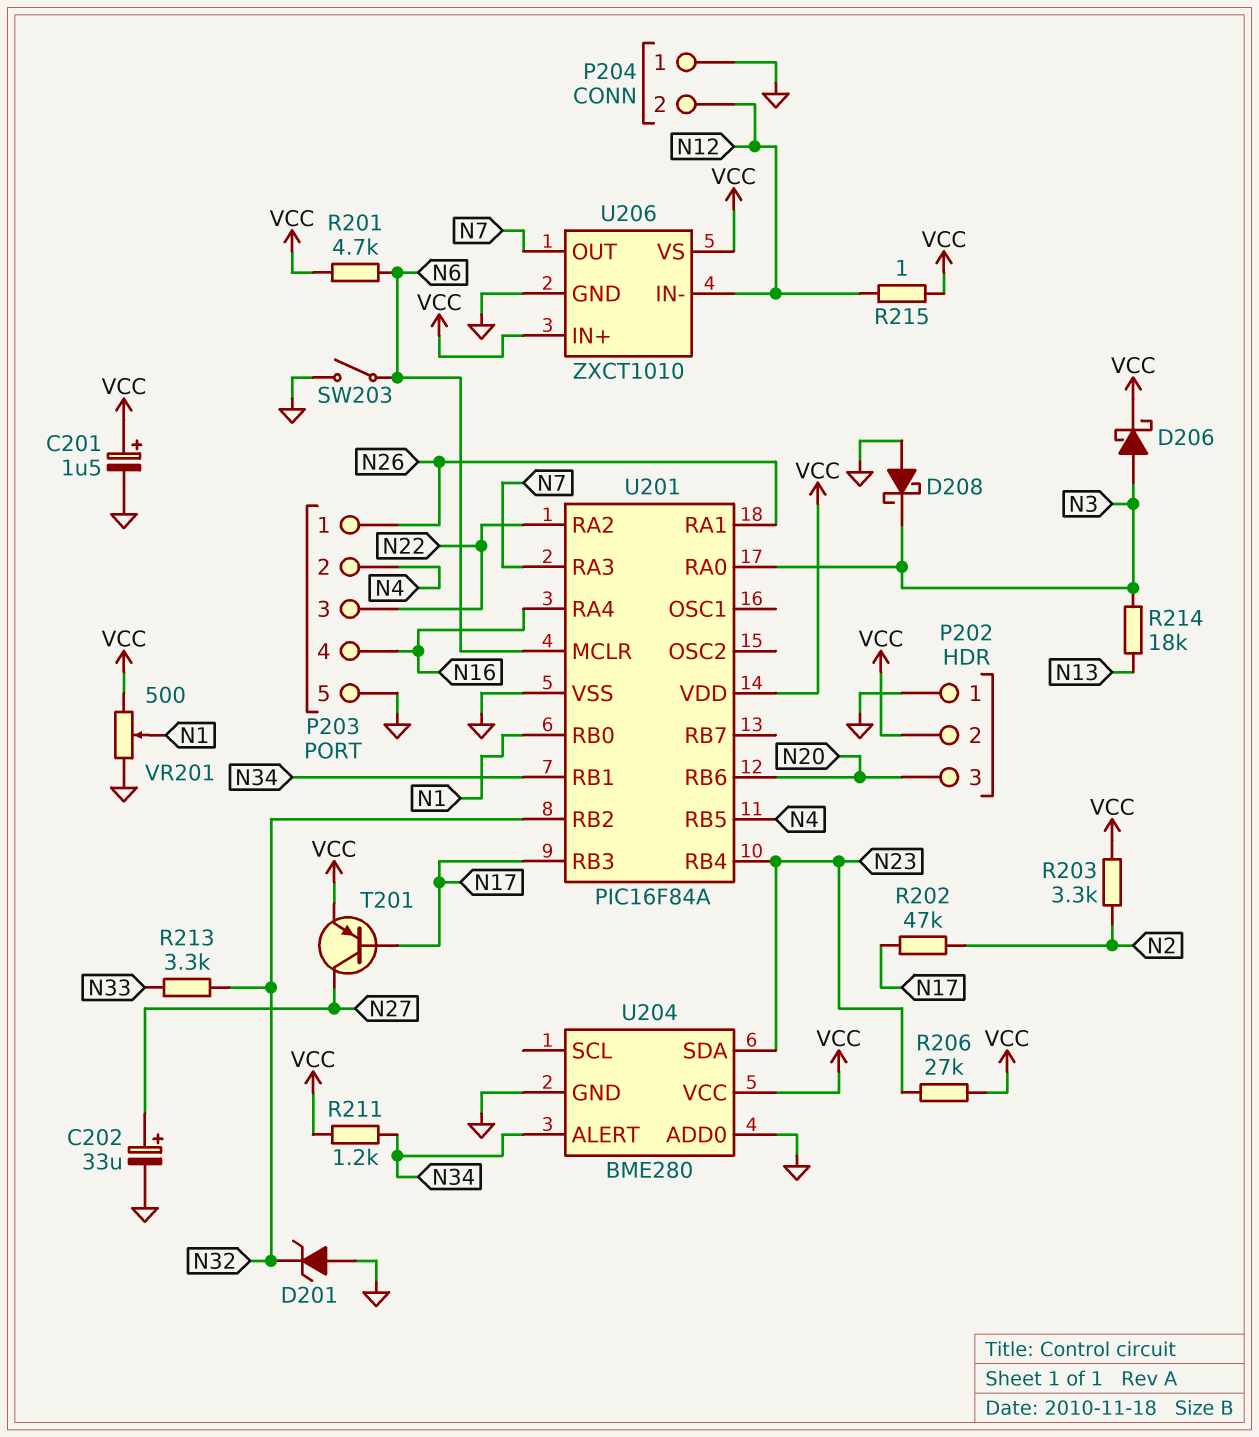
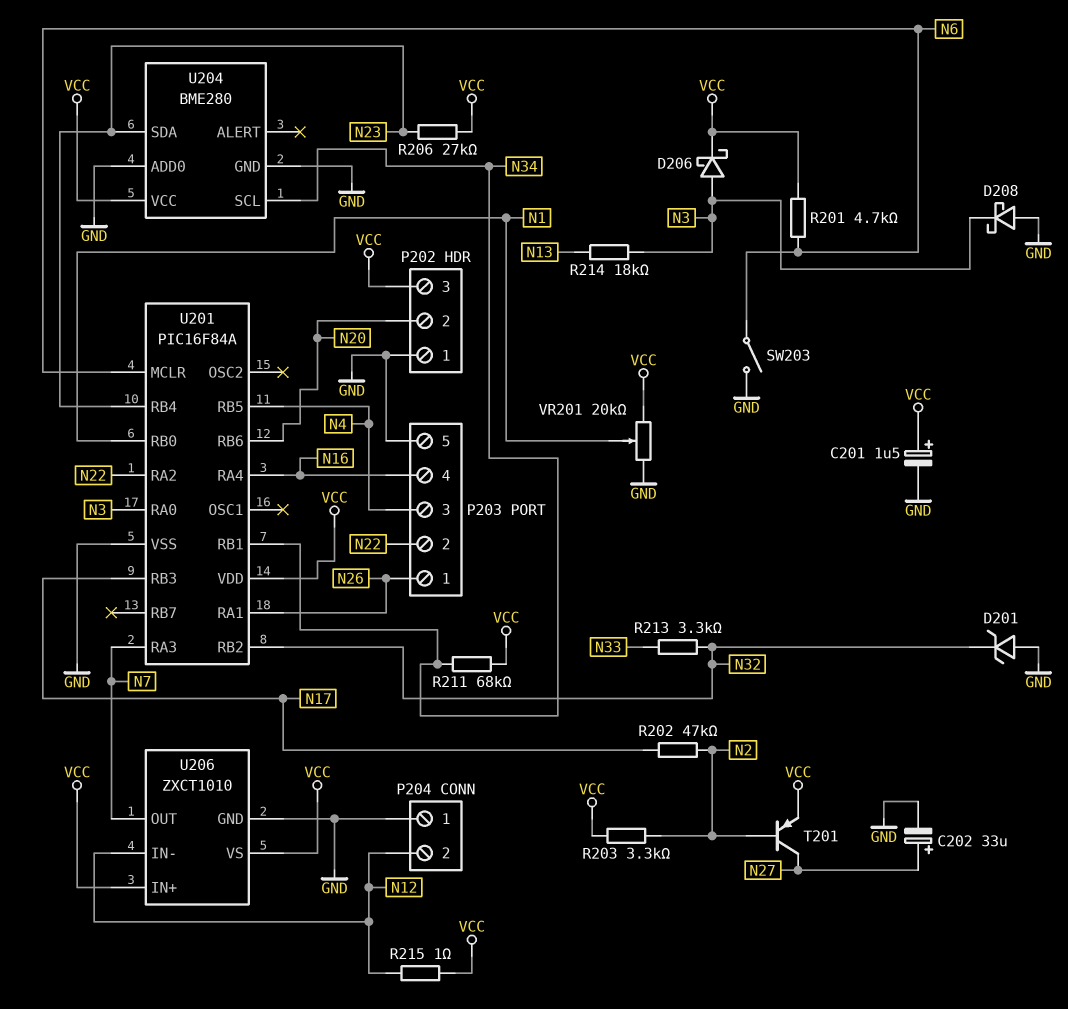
P202 pin 2: VCC -> N20
P202 pin 3: N20 -> VCC
P203 pin 2: N4 -> N22
P203 pin 3: N22 -> N4
R211: 1.2k (N34, VCC) -> 68k (N34, VCC)
T201: PNP (B N17, C N27, E VCC) -> PNP (B N2, C N27, E VCC)
U204 pin ALERT: N34 -> none
U204 pin SCL: none -> N34
VR201: 500 (GND, VCC, wiper N1) -> 20k (GND, VCC, wiper N1)

